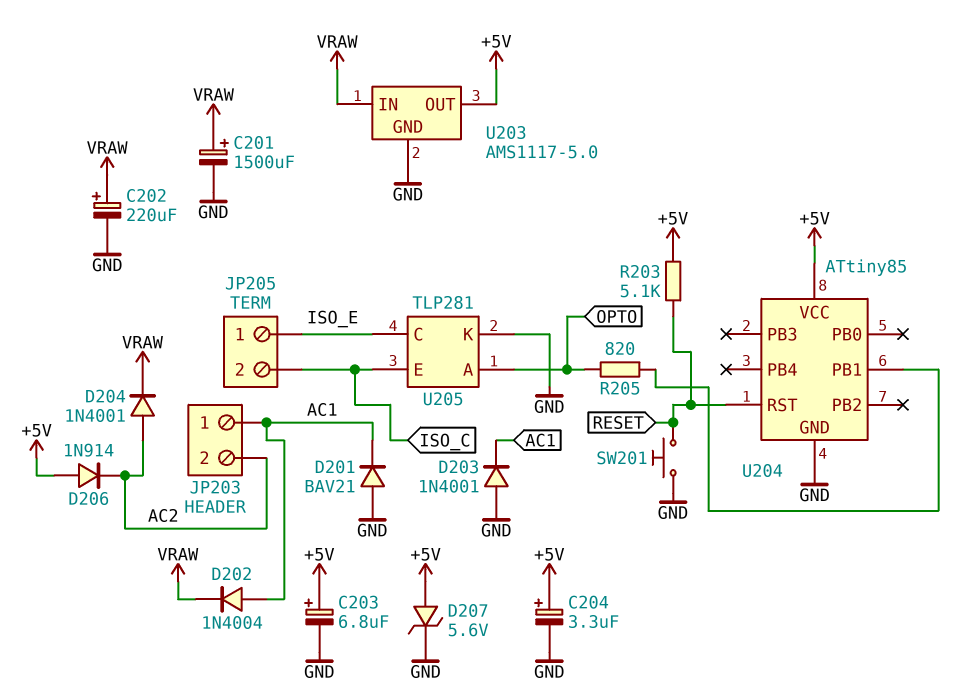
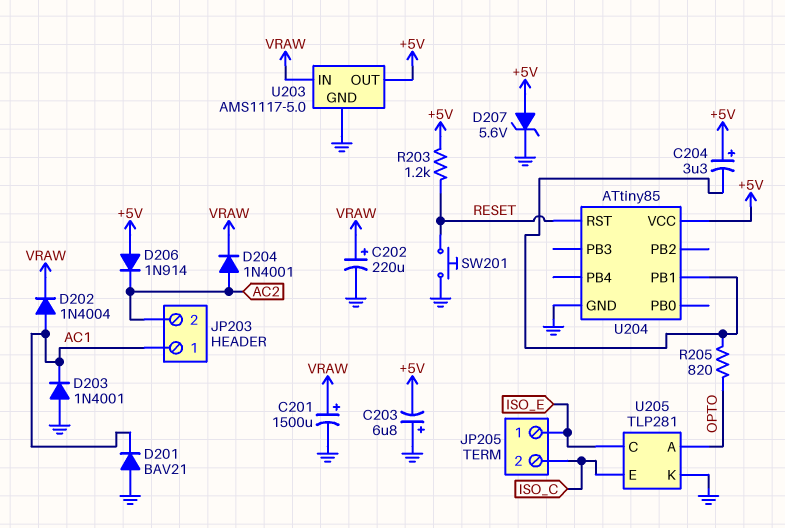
C203: 6.8uF (plus +5V, minus GND) -> 6.8uF (plus GND, minus +5V)
C204: 3.3uF (plus +5V, minus GND) -> 3.3uF (plus +5V, minus U204/PB1)
R203: 5.1k (+5V, RESET) -> 1.2k (+5V, RESET)

